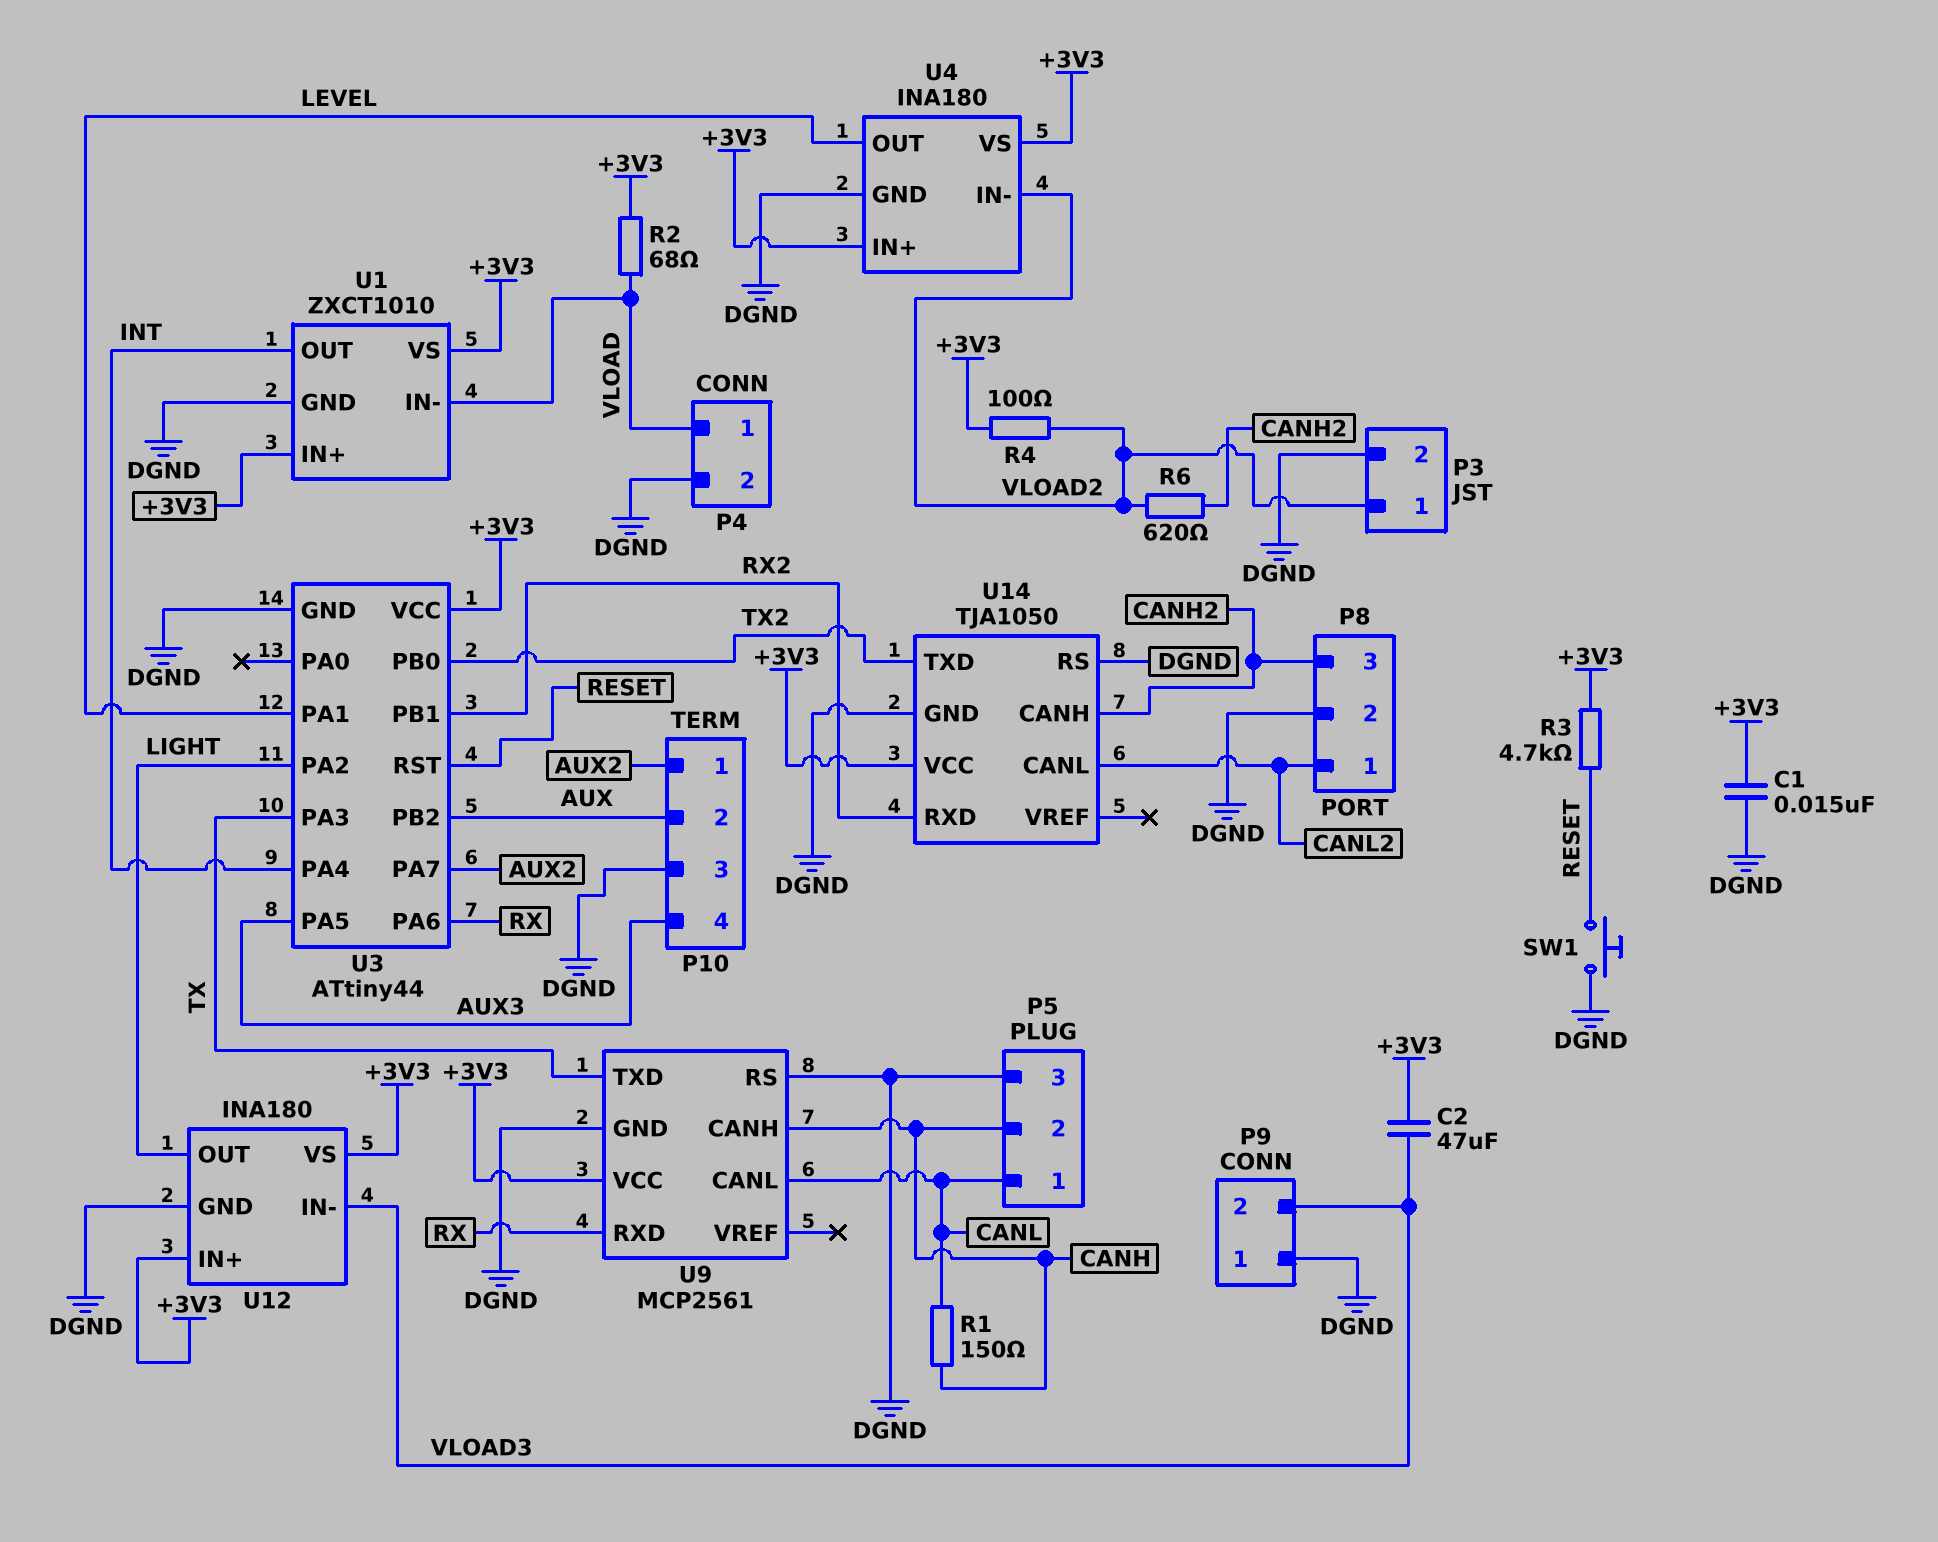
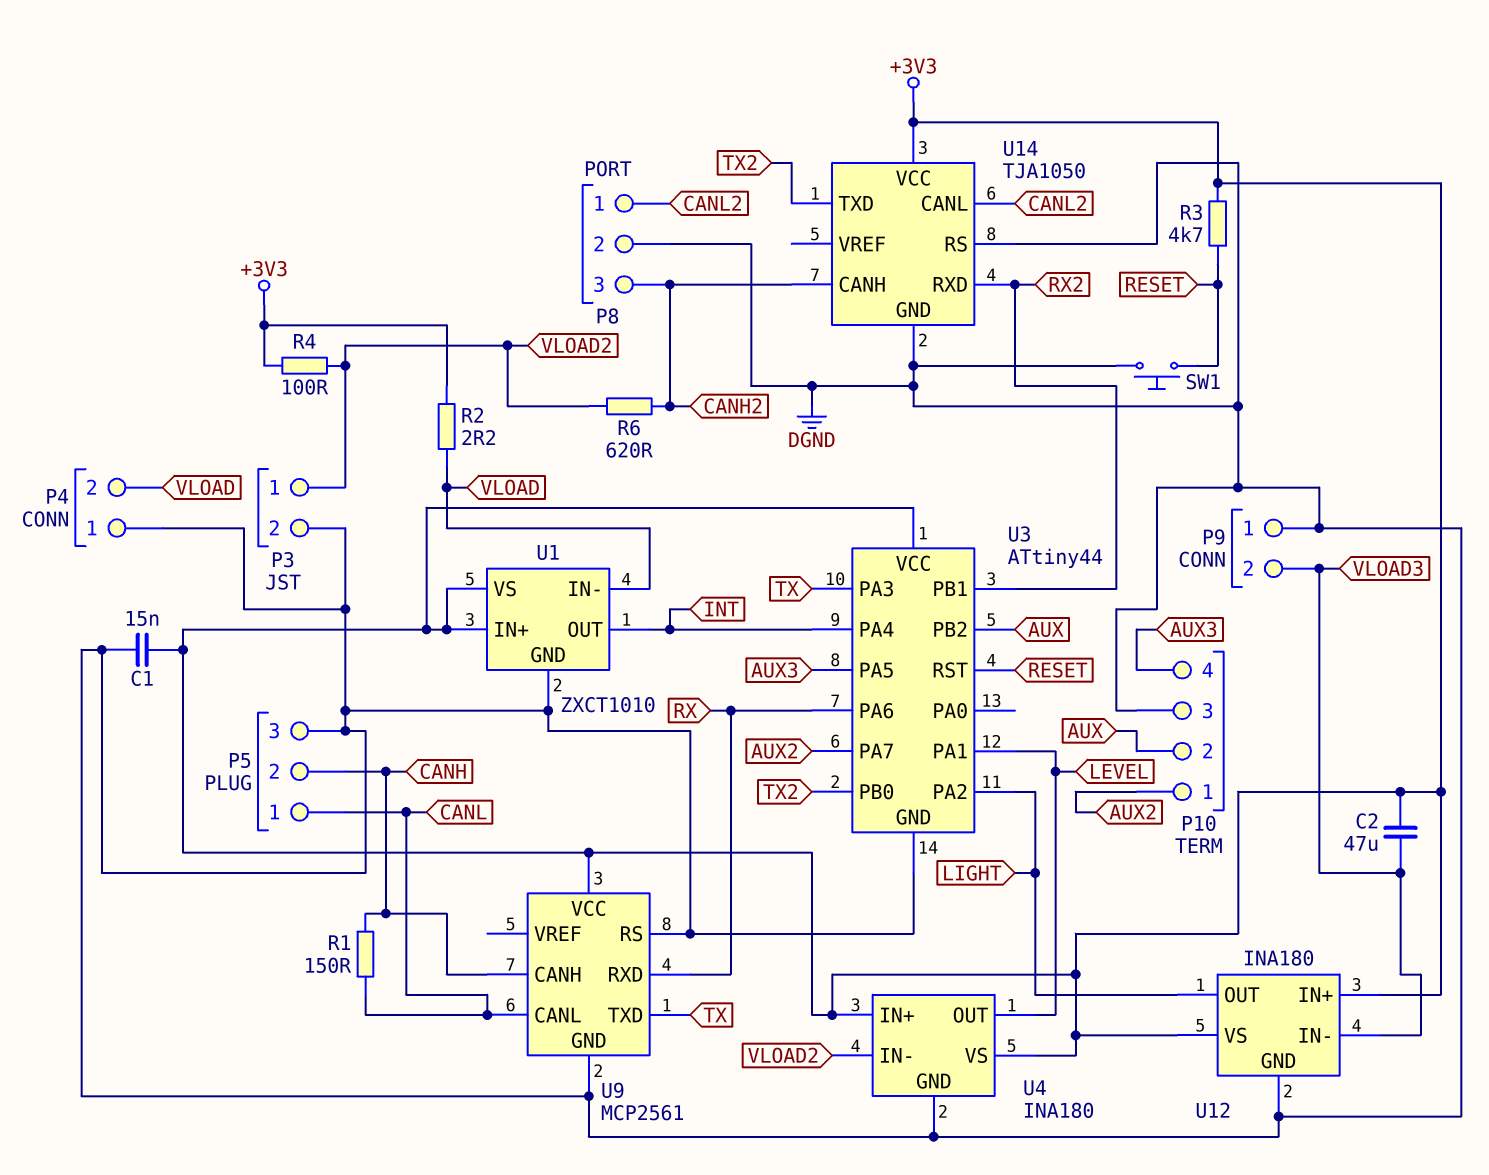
P4 pin 1: VLOAD -> DGND
P4 pin 2: DGND -> VLOAD
R2: 68 (+3V3, VLOAD) -> 2.2 (+3V3, VLOAD)

